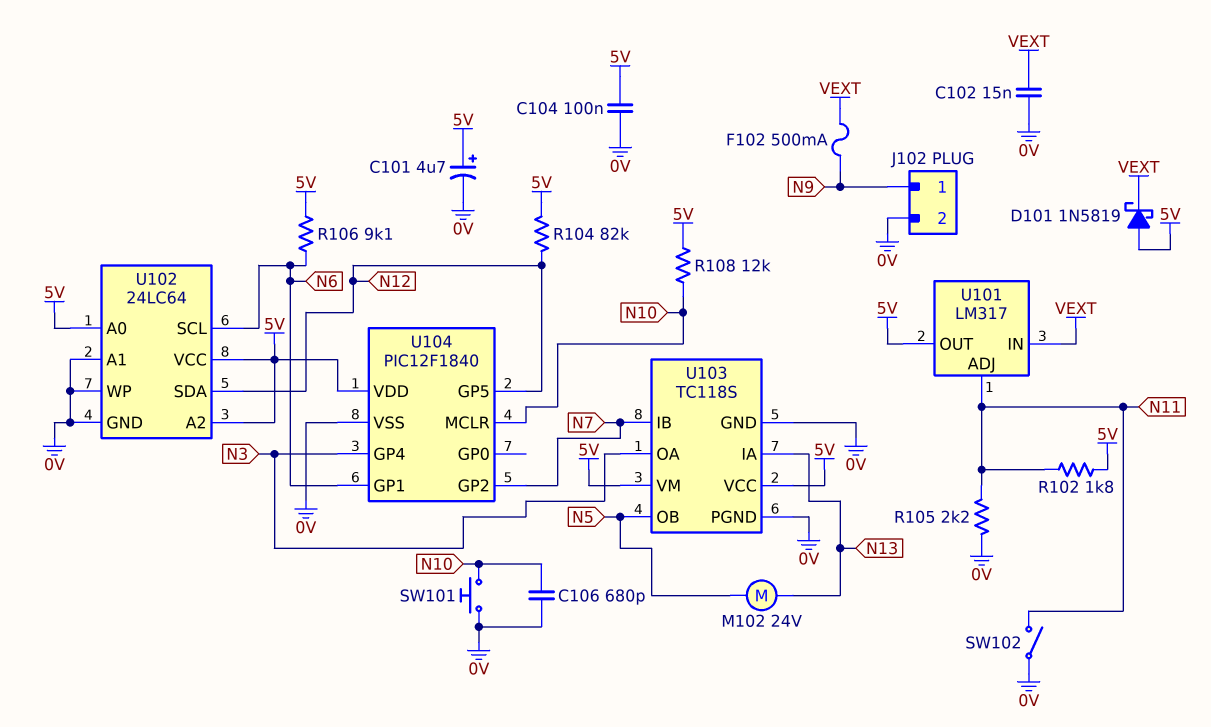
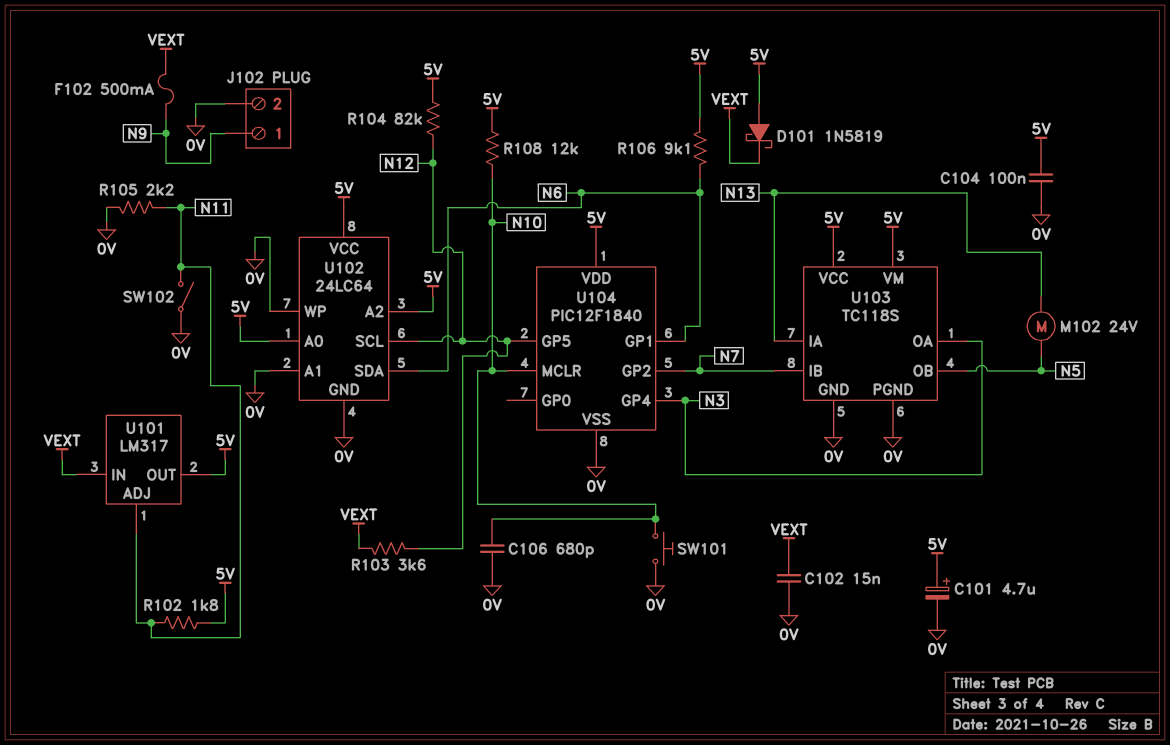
R103: none -> 3.6k (N12, VEXT)
U102 pin SCL: N6 -> N12
U102 pin SDA: N12 -> N6

